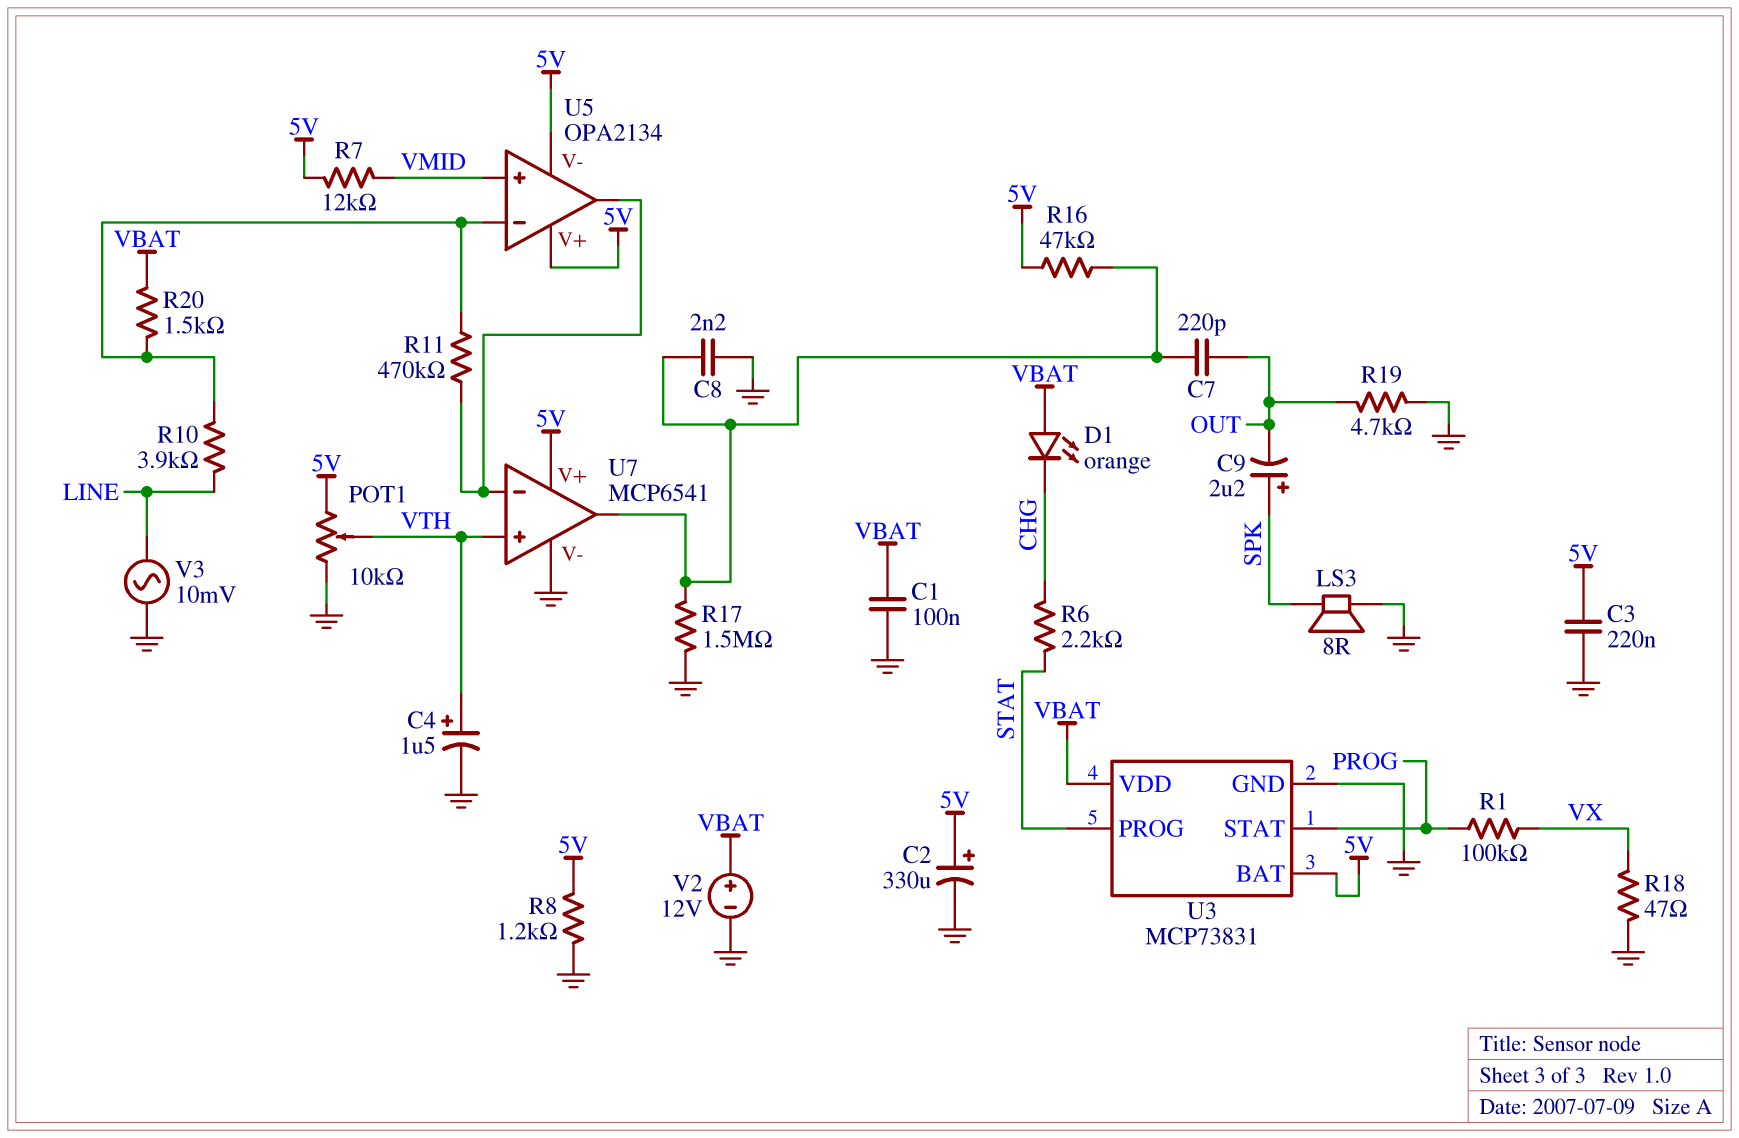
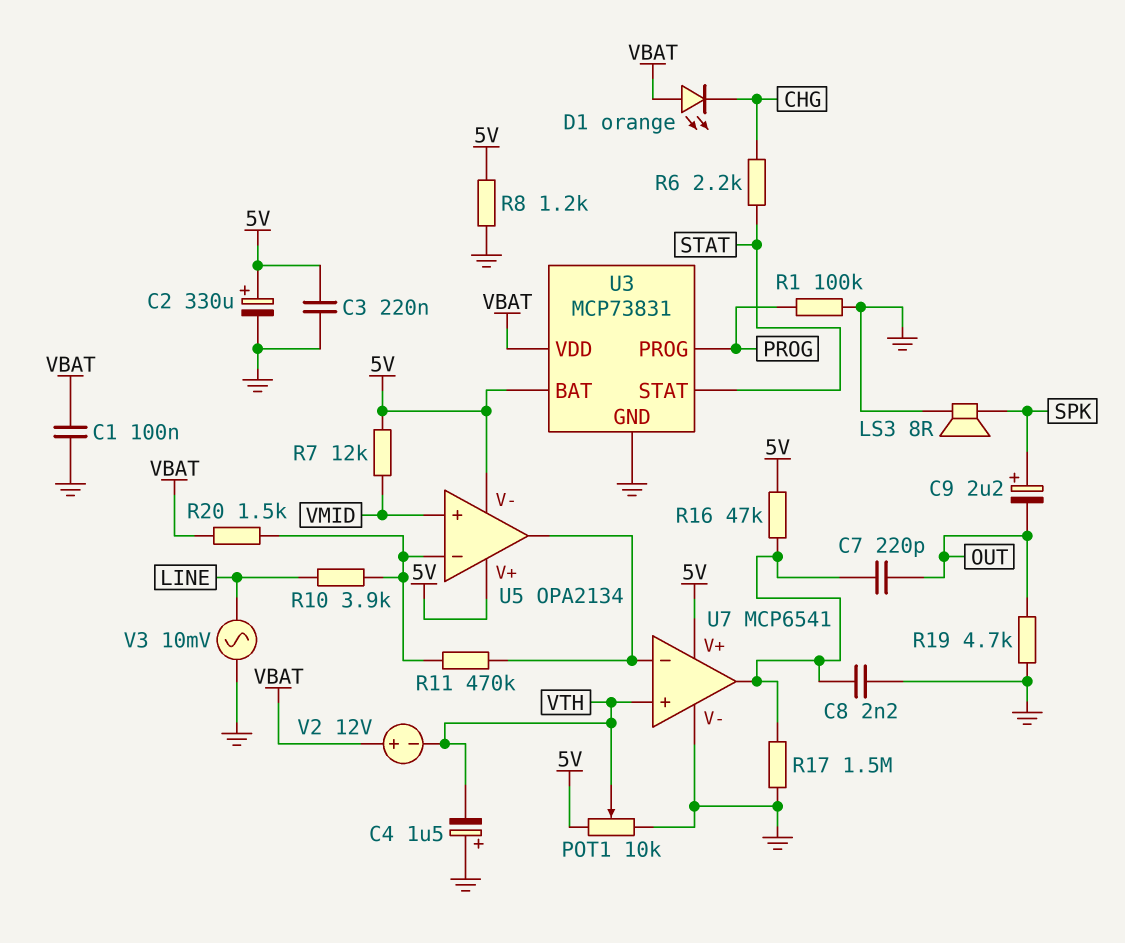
C4: 1.5uF (plus VTH, minus GND) -> 1.5uF (plus GND, minus VTH)
R1: 100k (PROG, VX) -> 100k (GND, PROG)
R18: 47 (GND, VX) -> none
U3 pin PROG: STAT -> PROG
U3 pin STAT: PROG -> STAT
V2: 12V (plus VBAT, minus GND) -> 12V (plus VBAT, minus VTH)

